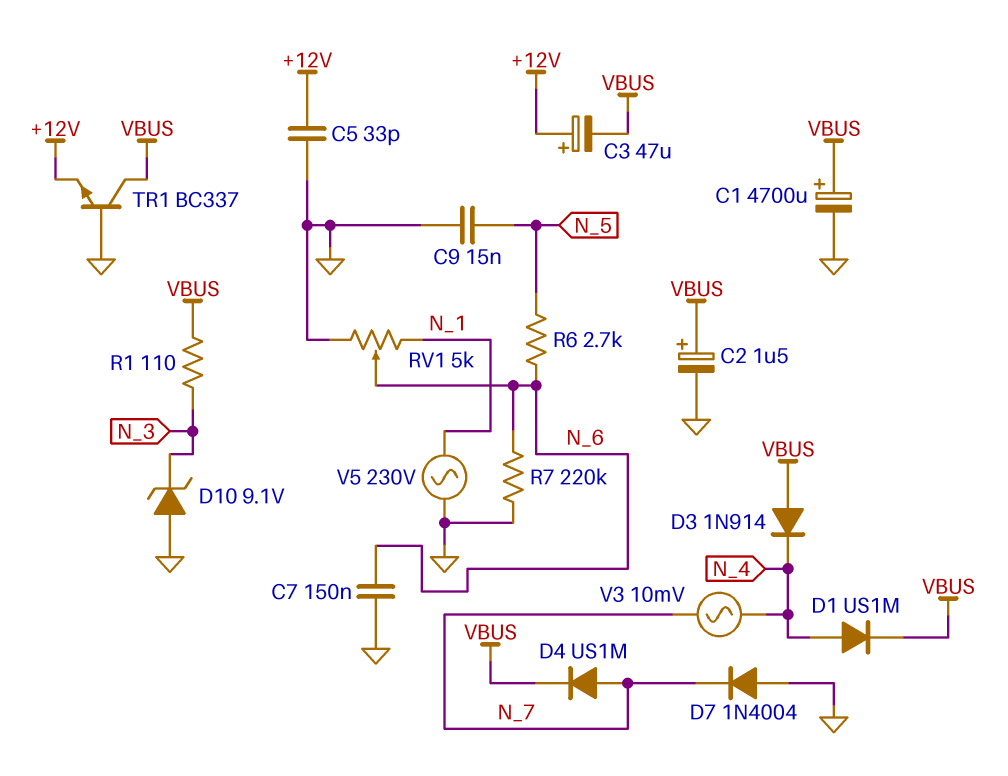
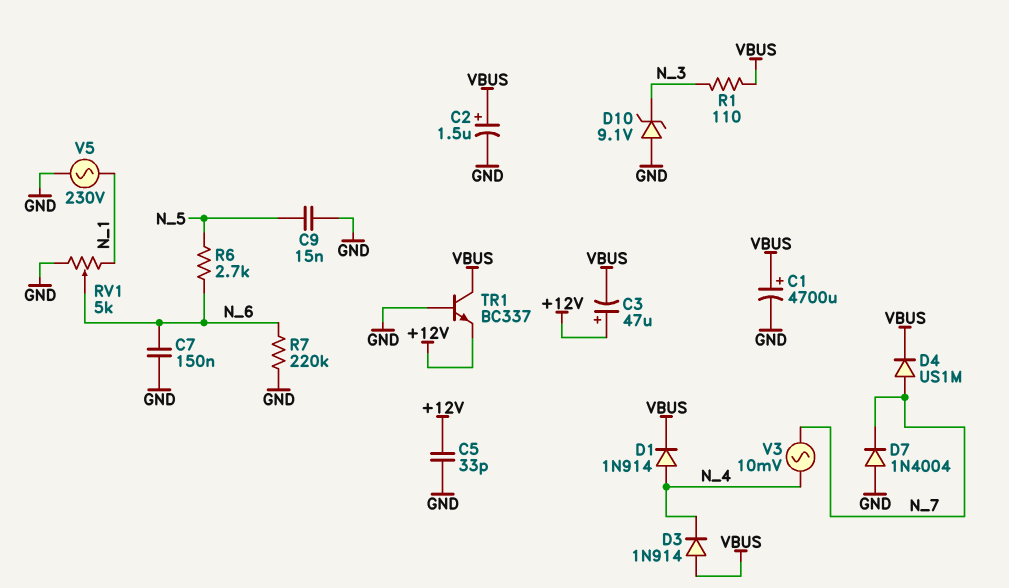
D1: diode US1M (A N_4, K VBUS) -> diode 1N914 (A N_4, K VBUS)

